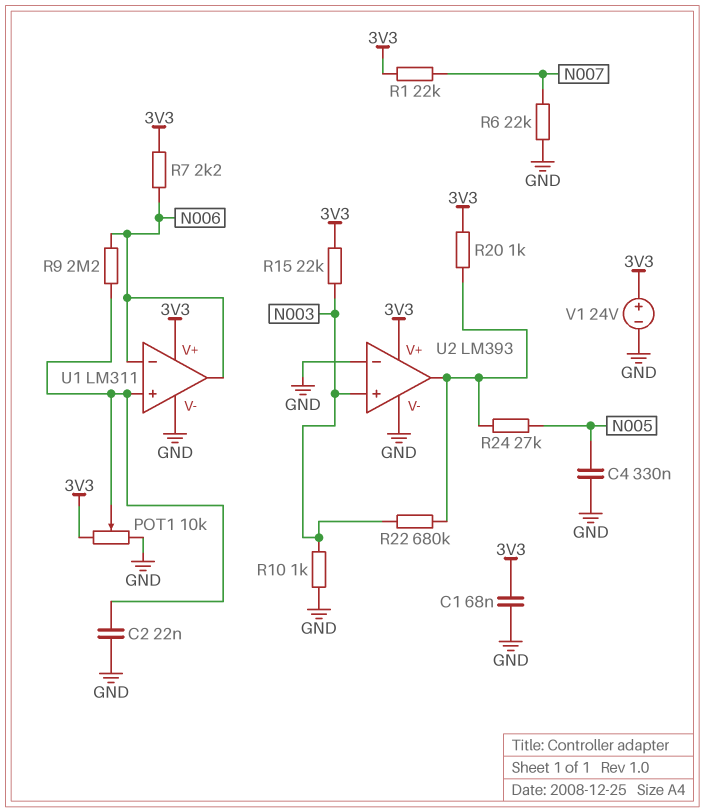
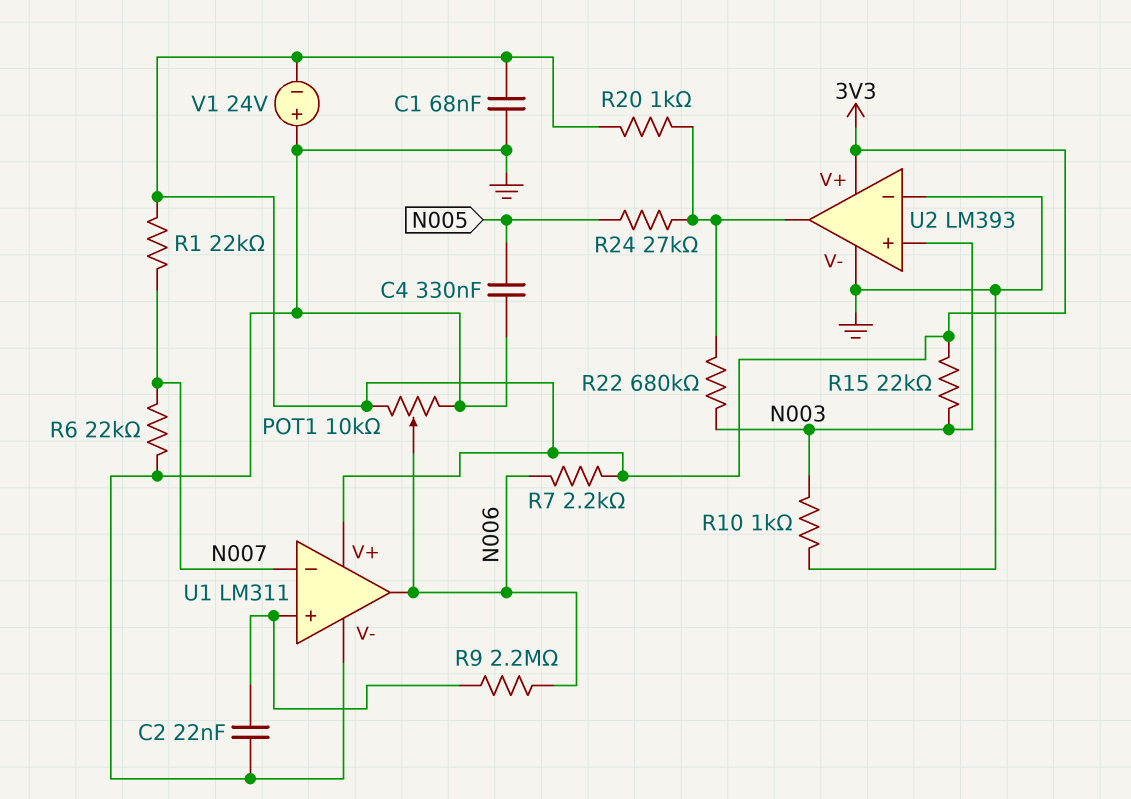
POT1: 10k (3V3, GND, wiper U1/in+) -> 10k (3V3, GND, wiper N006)
U1 pin in-: N006 -> N007
V1: 24V (plus 3V3, minus GND) -> 24V (plus GND, minus 3V3)

